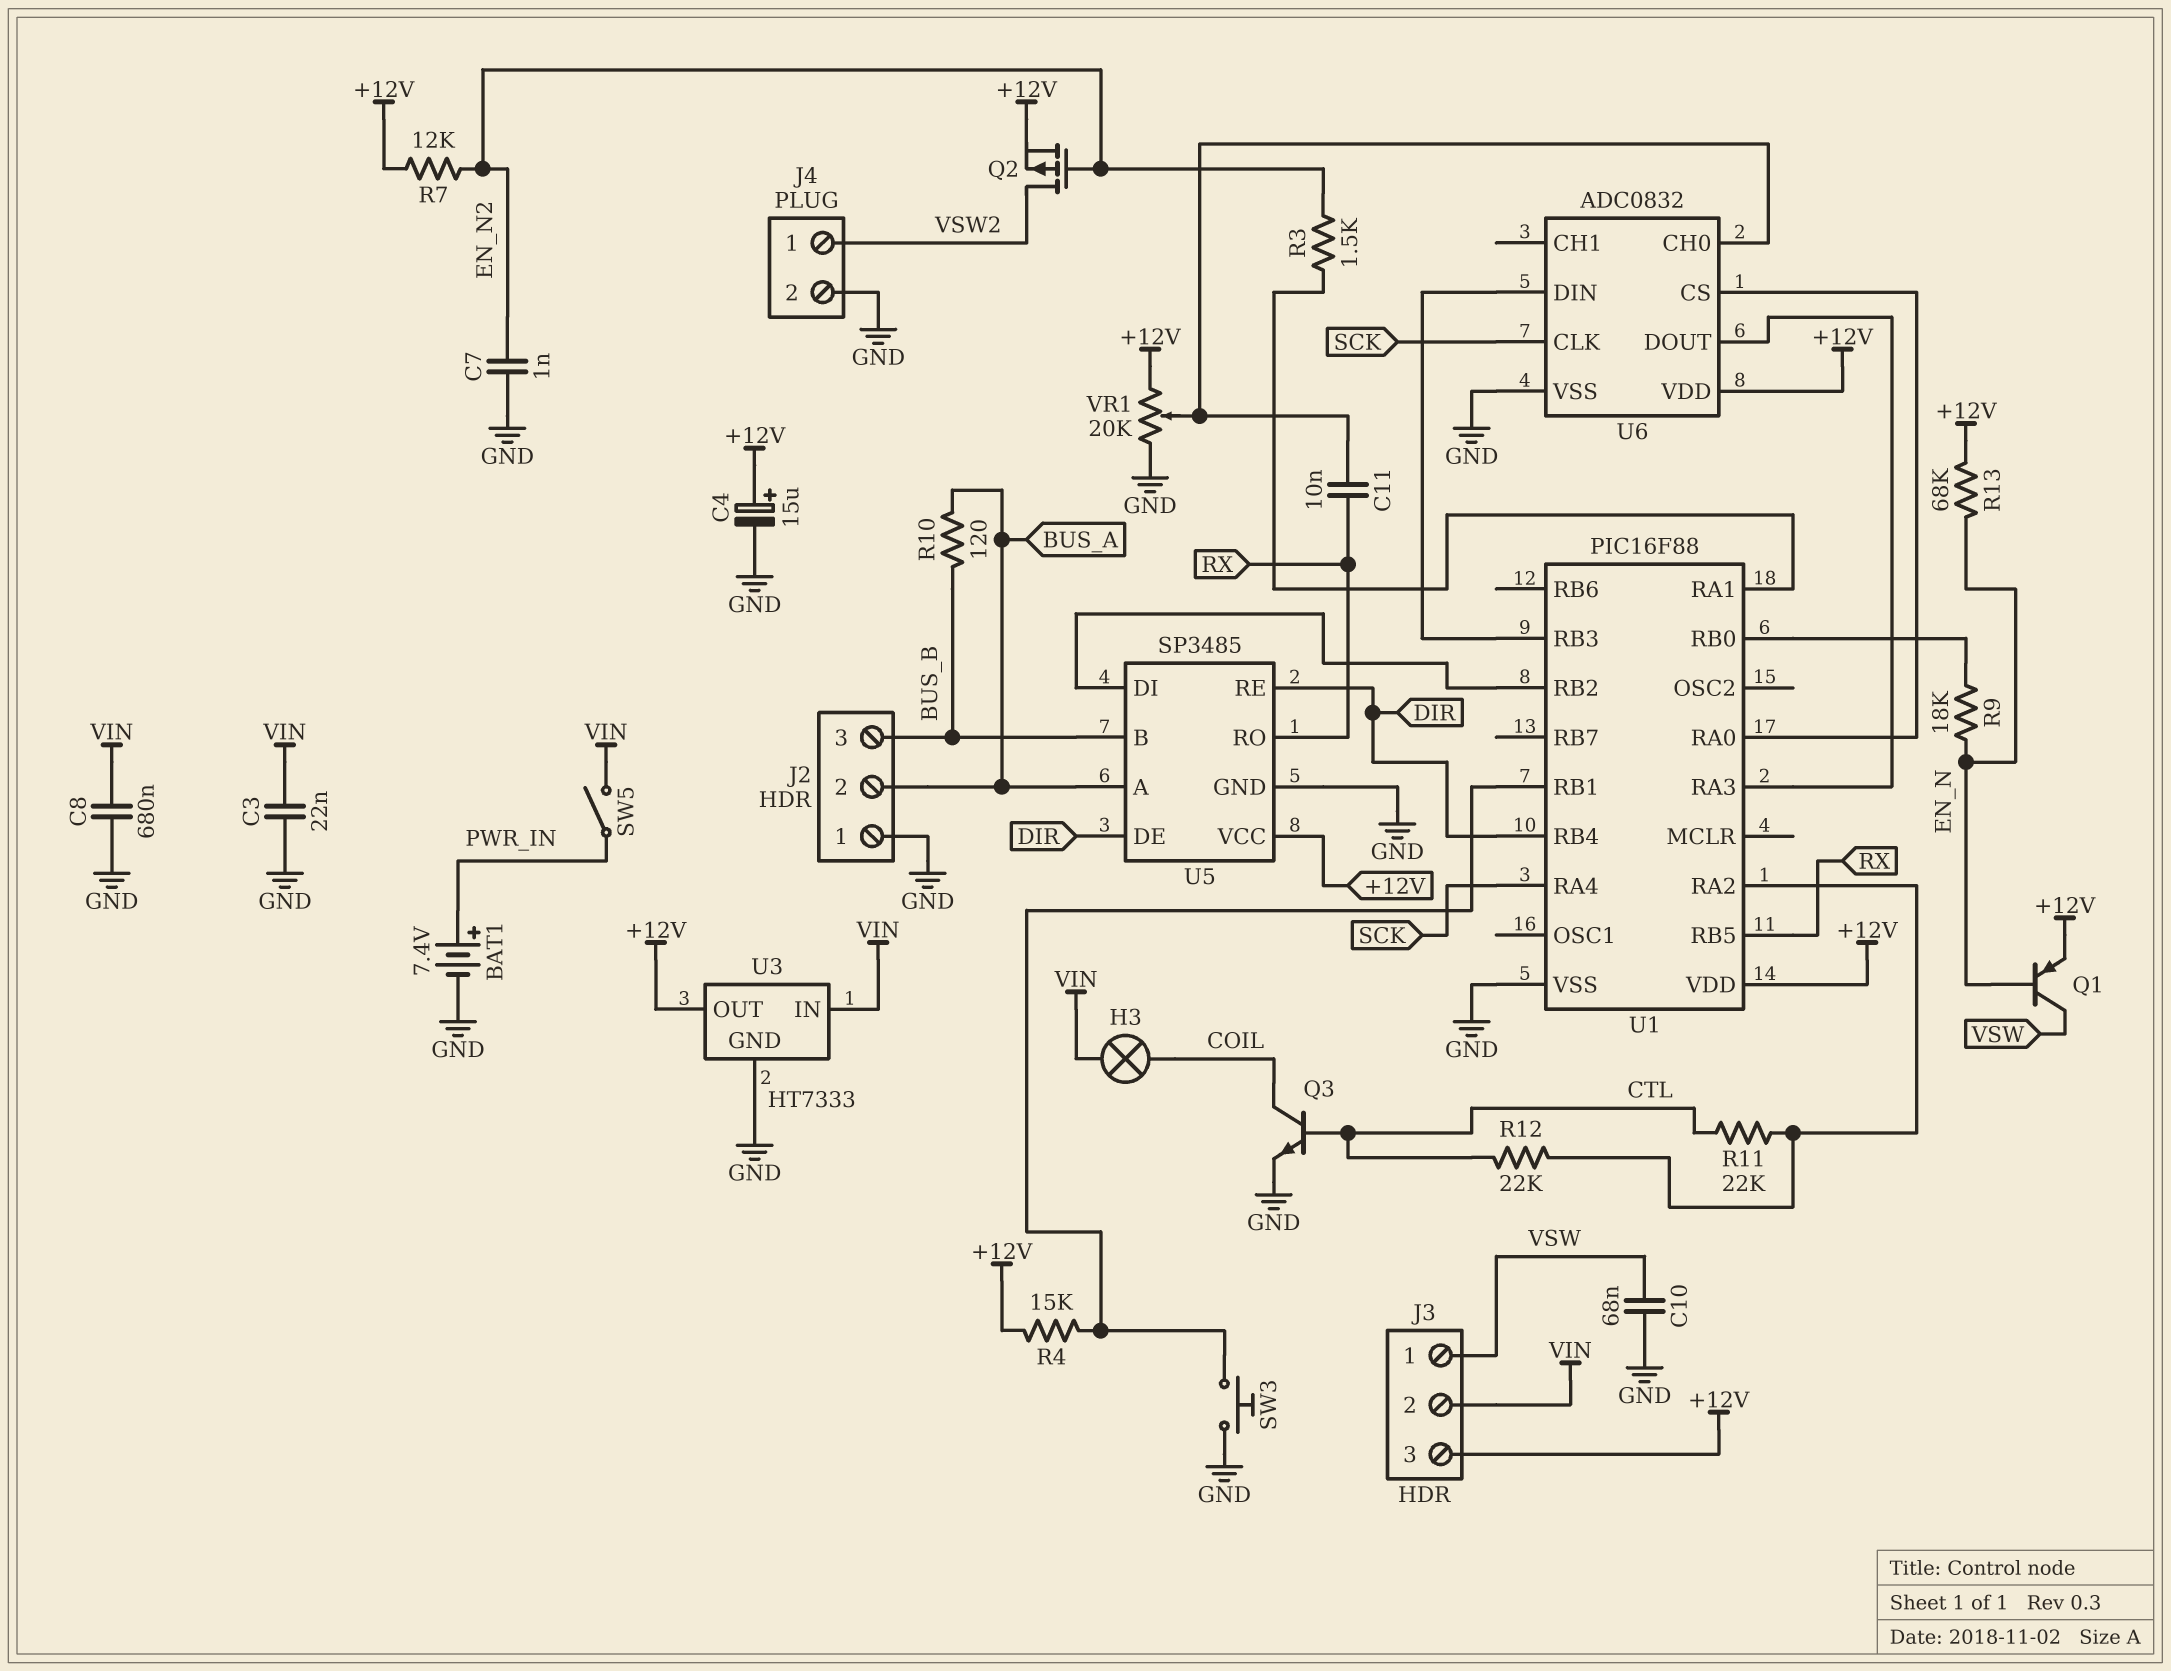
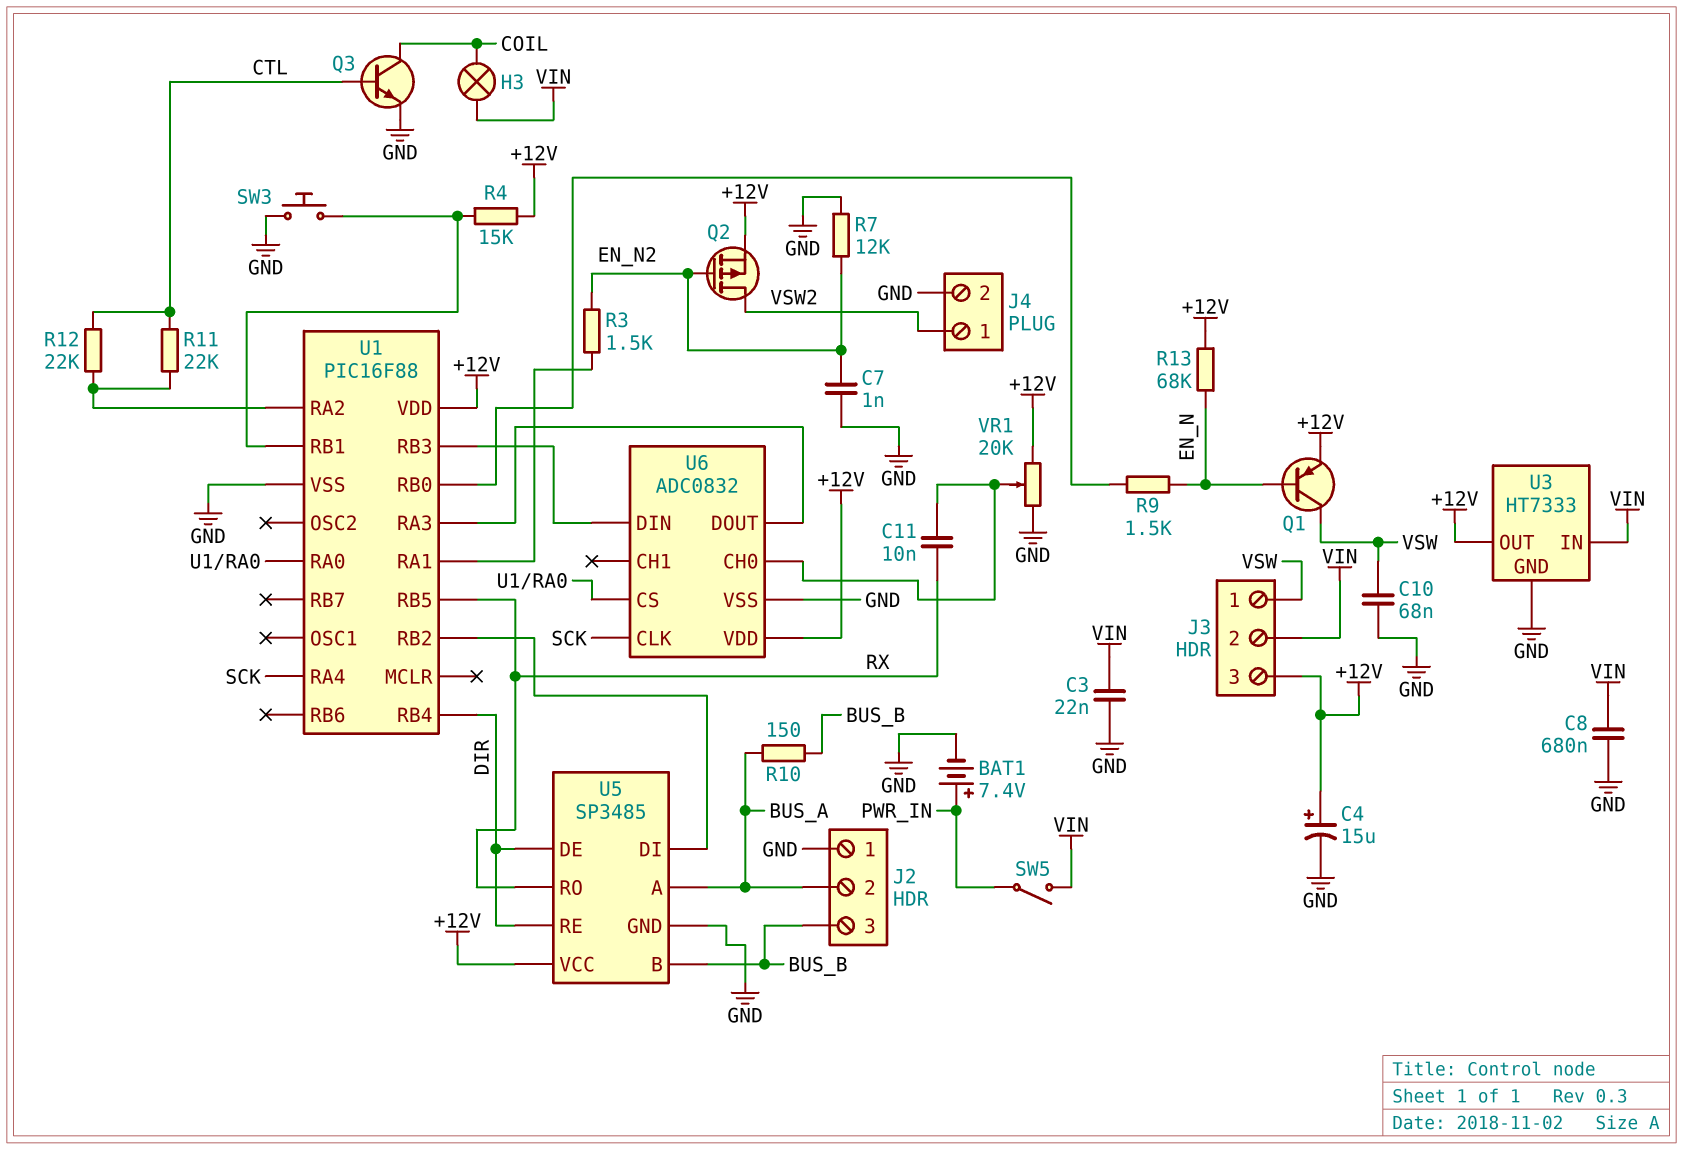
R7: 12k (+12V, EN_N2) -> 12k (EN_N2, GND)
R9: 18k (EN_N, U1/RB0) -> 1.5k (EN_N, U1/RB0)
R10: 120 (BUS_A, BUS_B) -> 150 (BUS_A, BUS_B)

